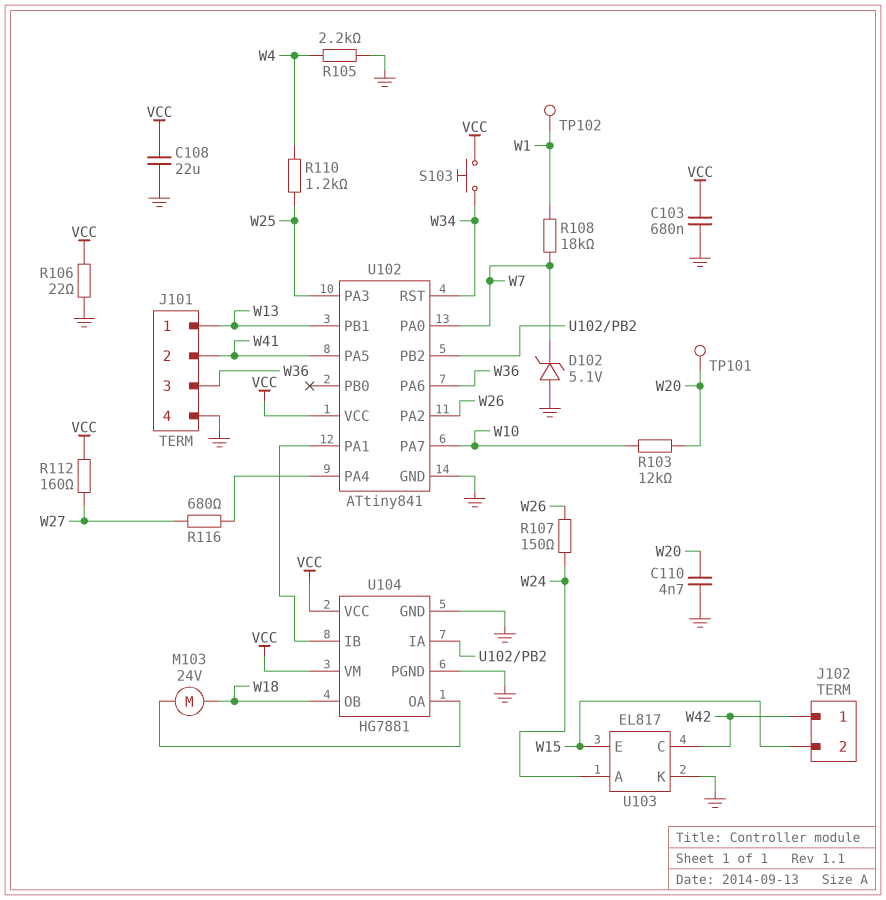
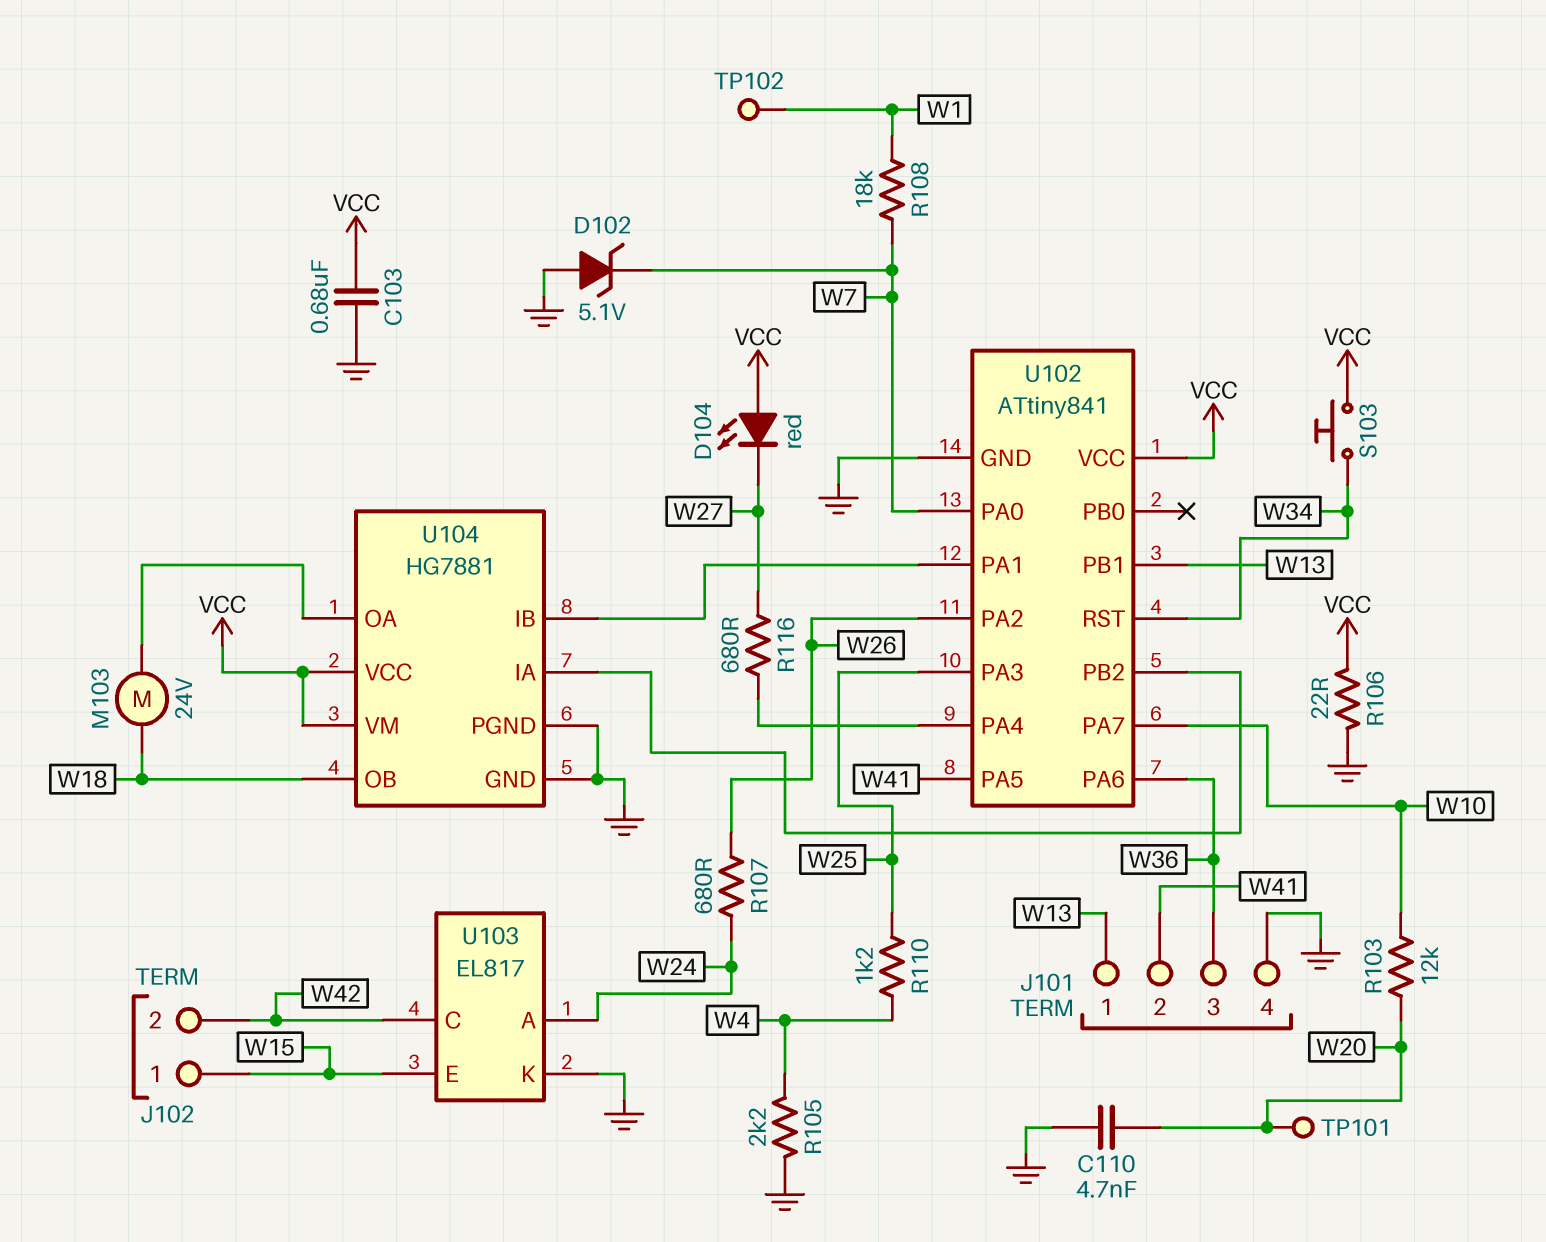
C108: 22uF (GND, VCC) -> none
D104: none -> LED red (A VCC, K W27)
J102 pin 1: W42 -> W15
J102 pin 2: W15 -> W42
R107: 150 (W24, W26) -> 680 (W24, W26)
R112: 160 (VCC, W27) -> none

